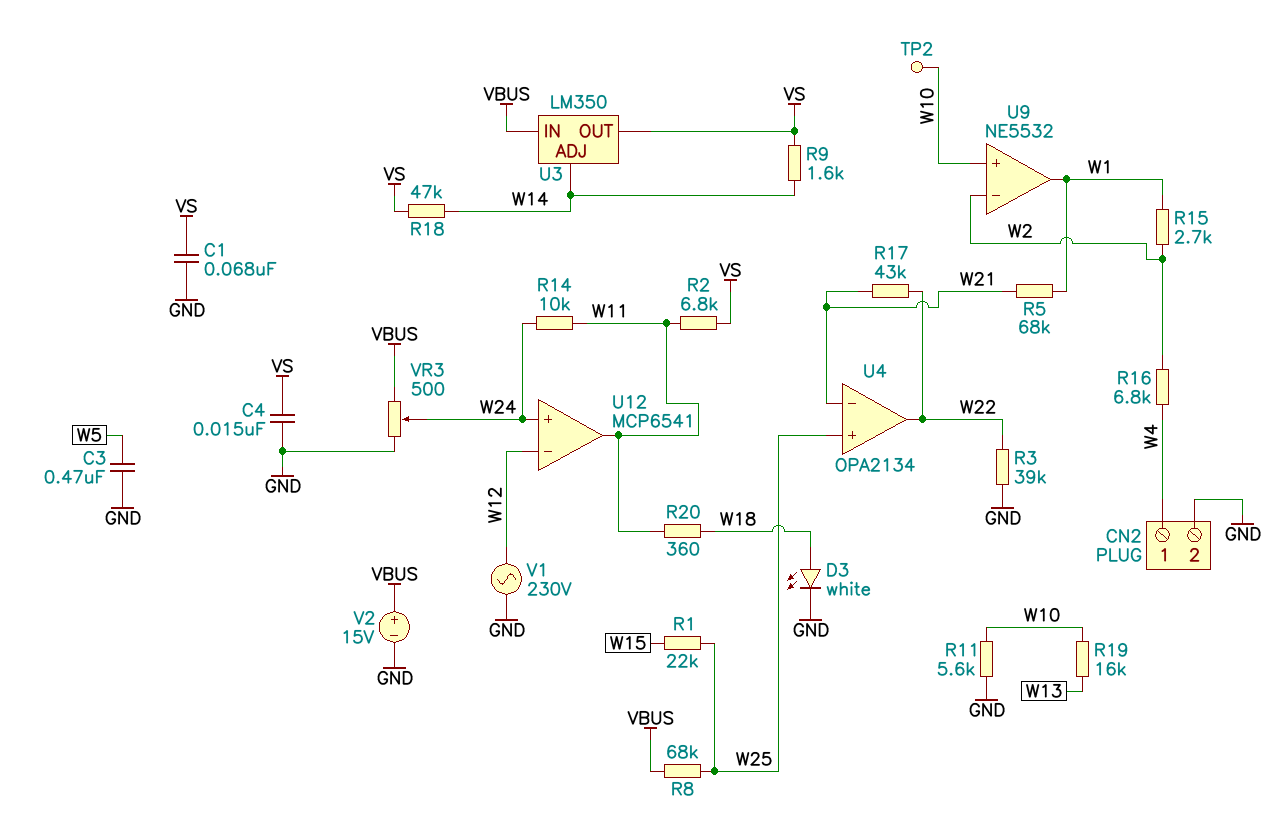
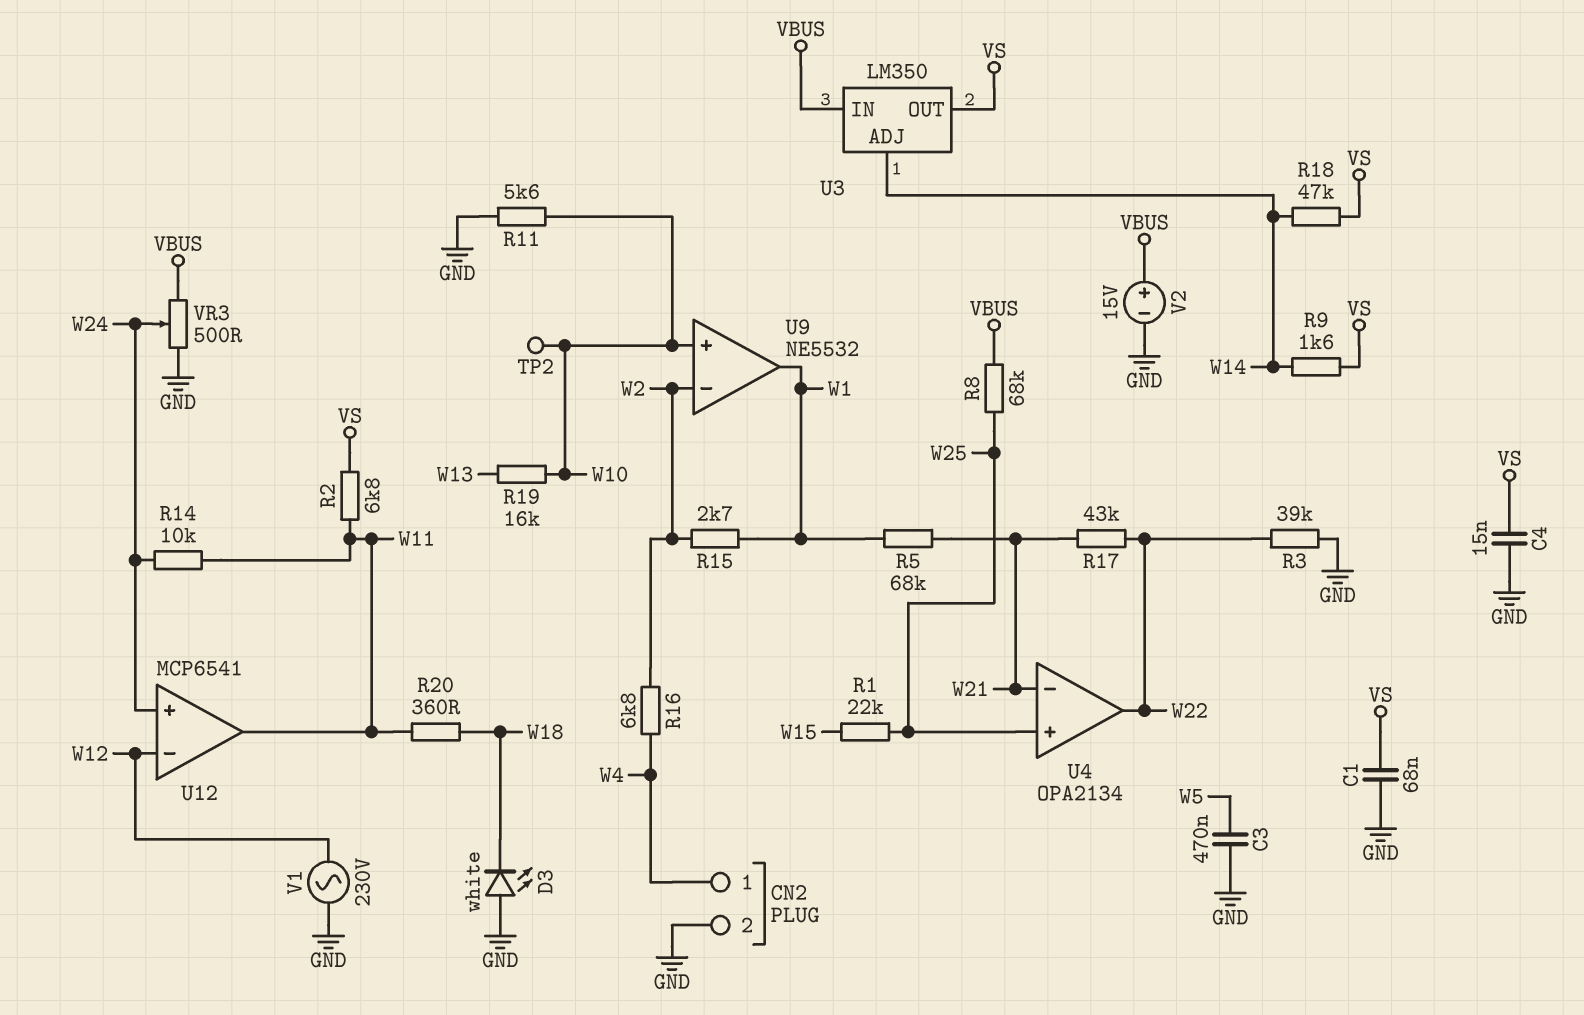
D3: LED white (A W18, K GND) -> LED white (A GND, K W18)

